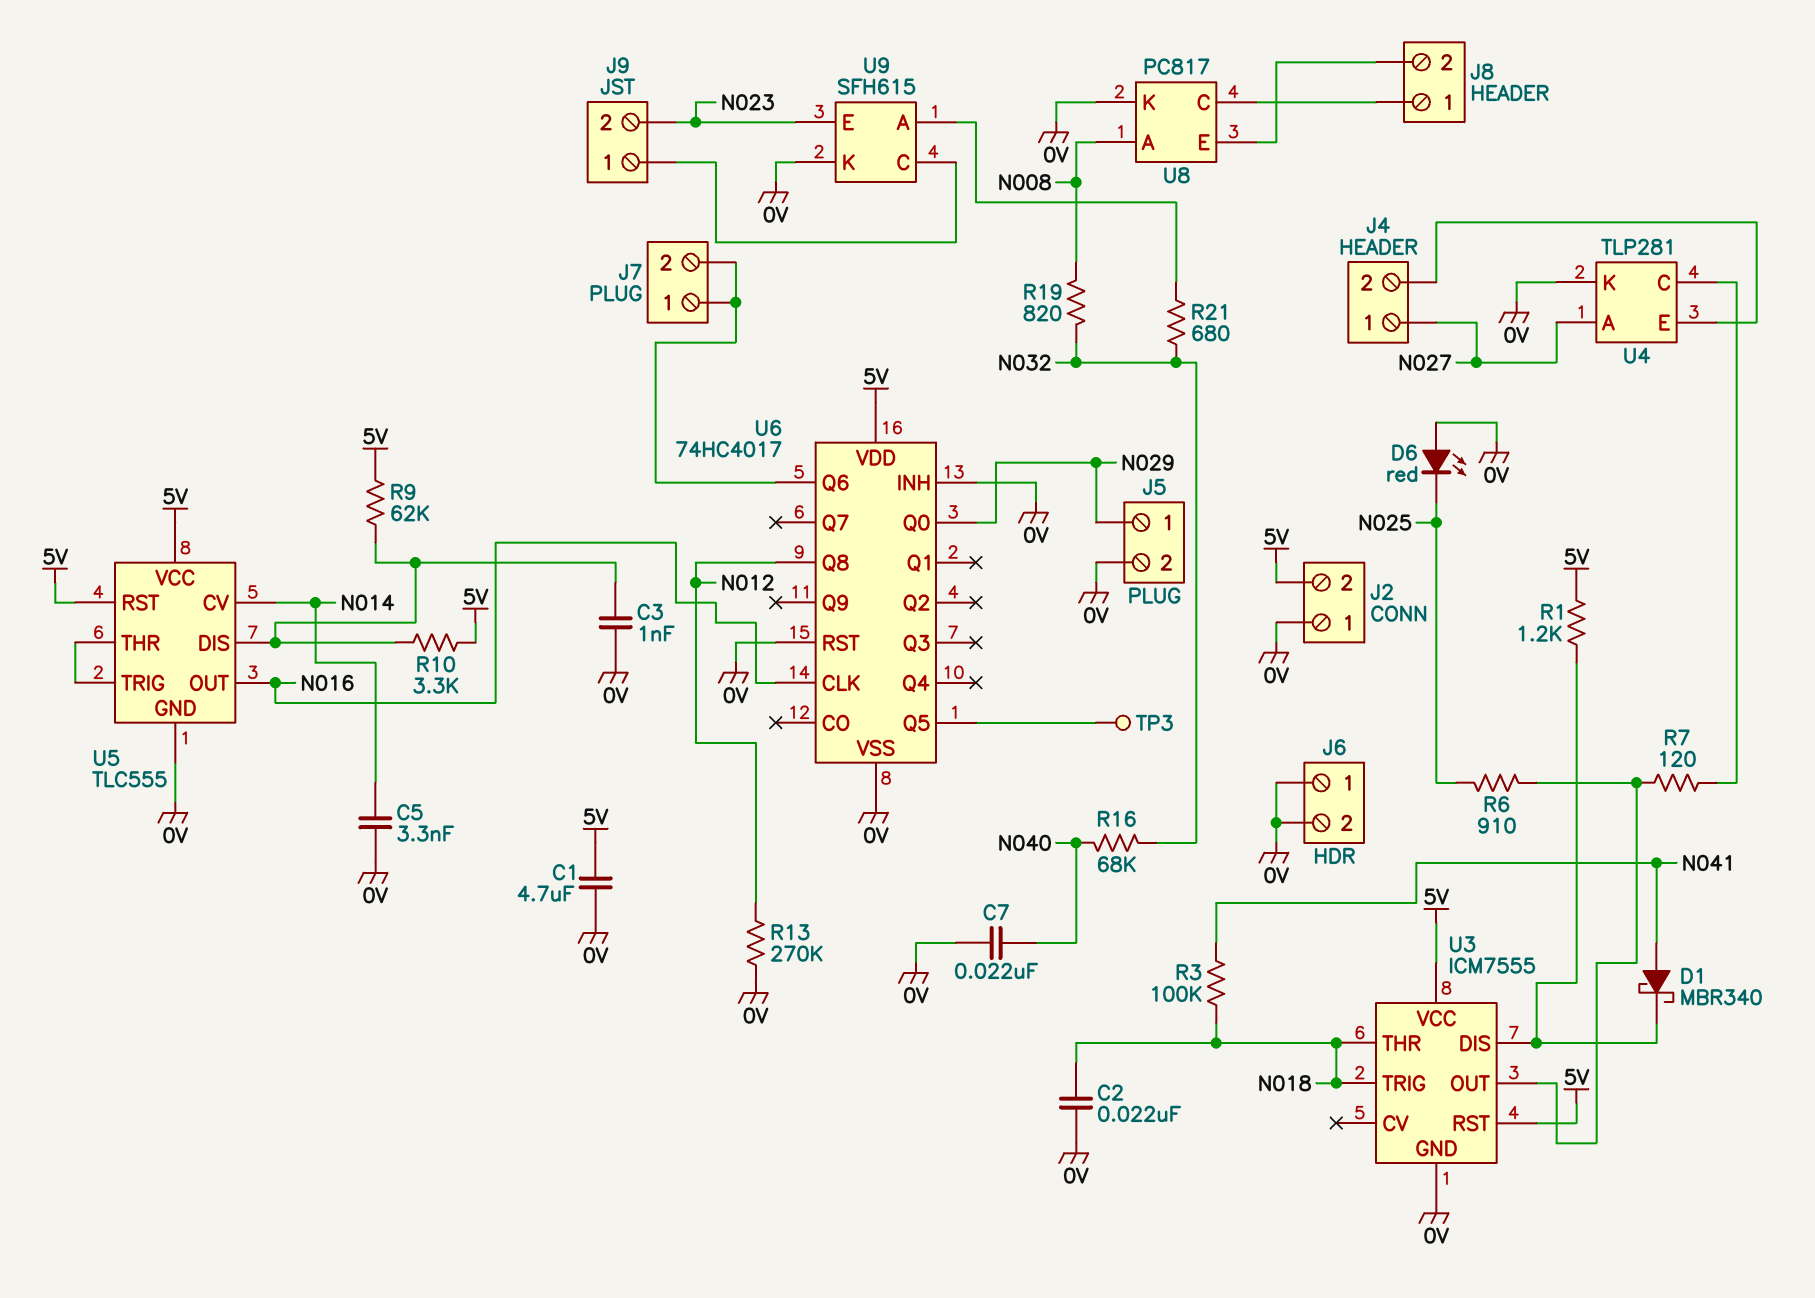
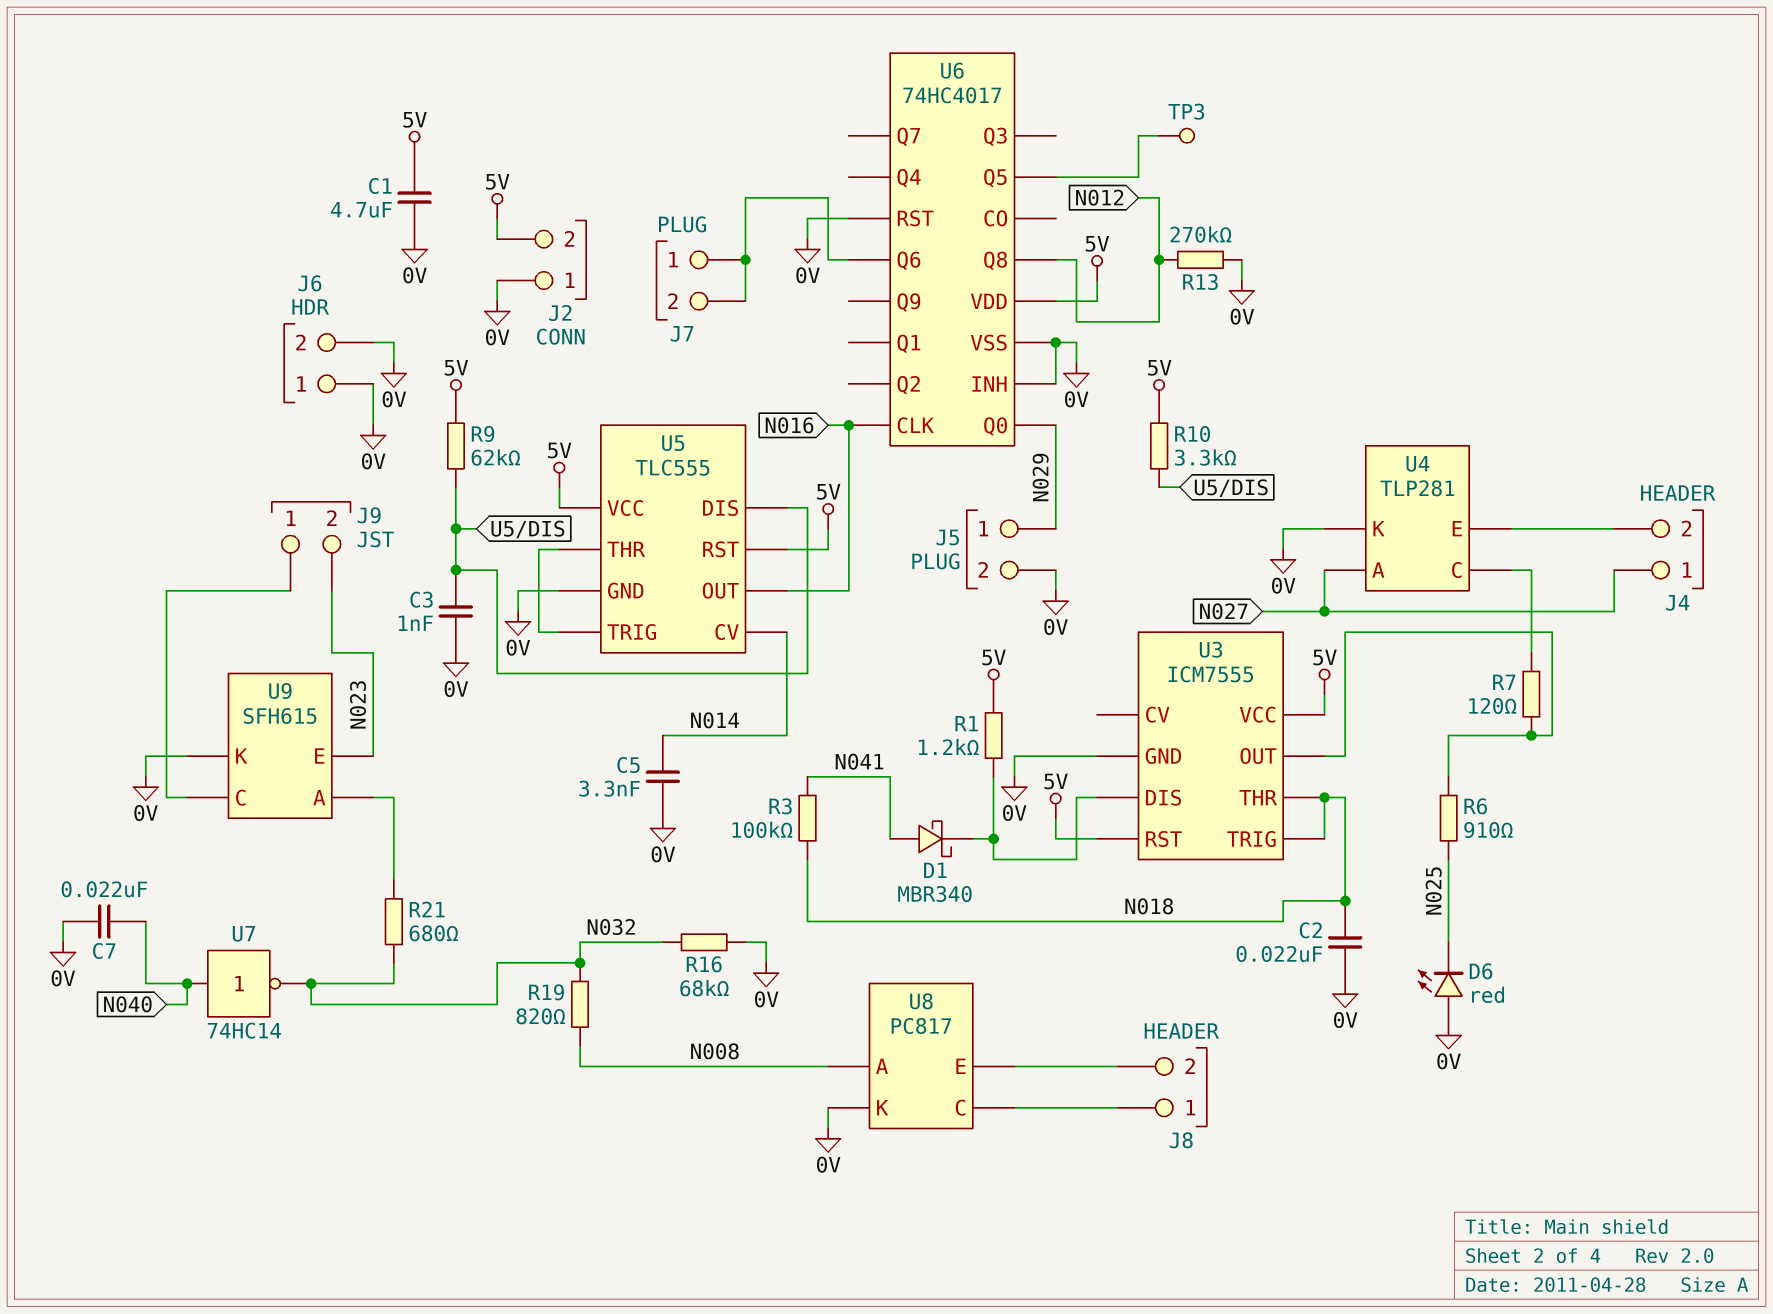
R16: 68k (N032, N040) -> 68k (0V, N032)
U7: none -> NOT 74HC14 (in N040, out N032)

